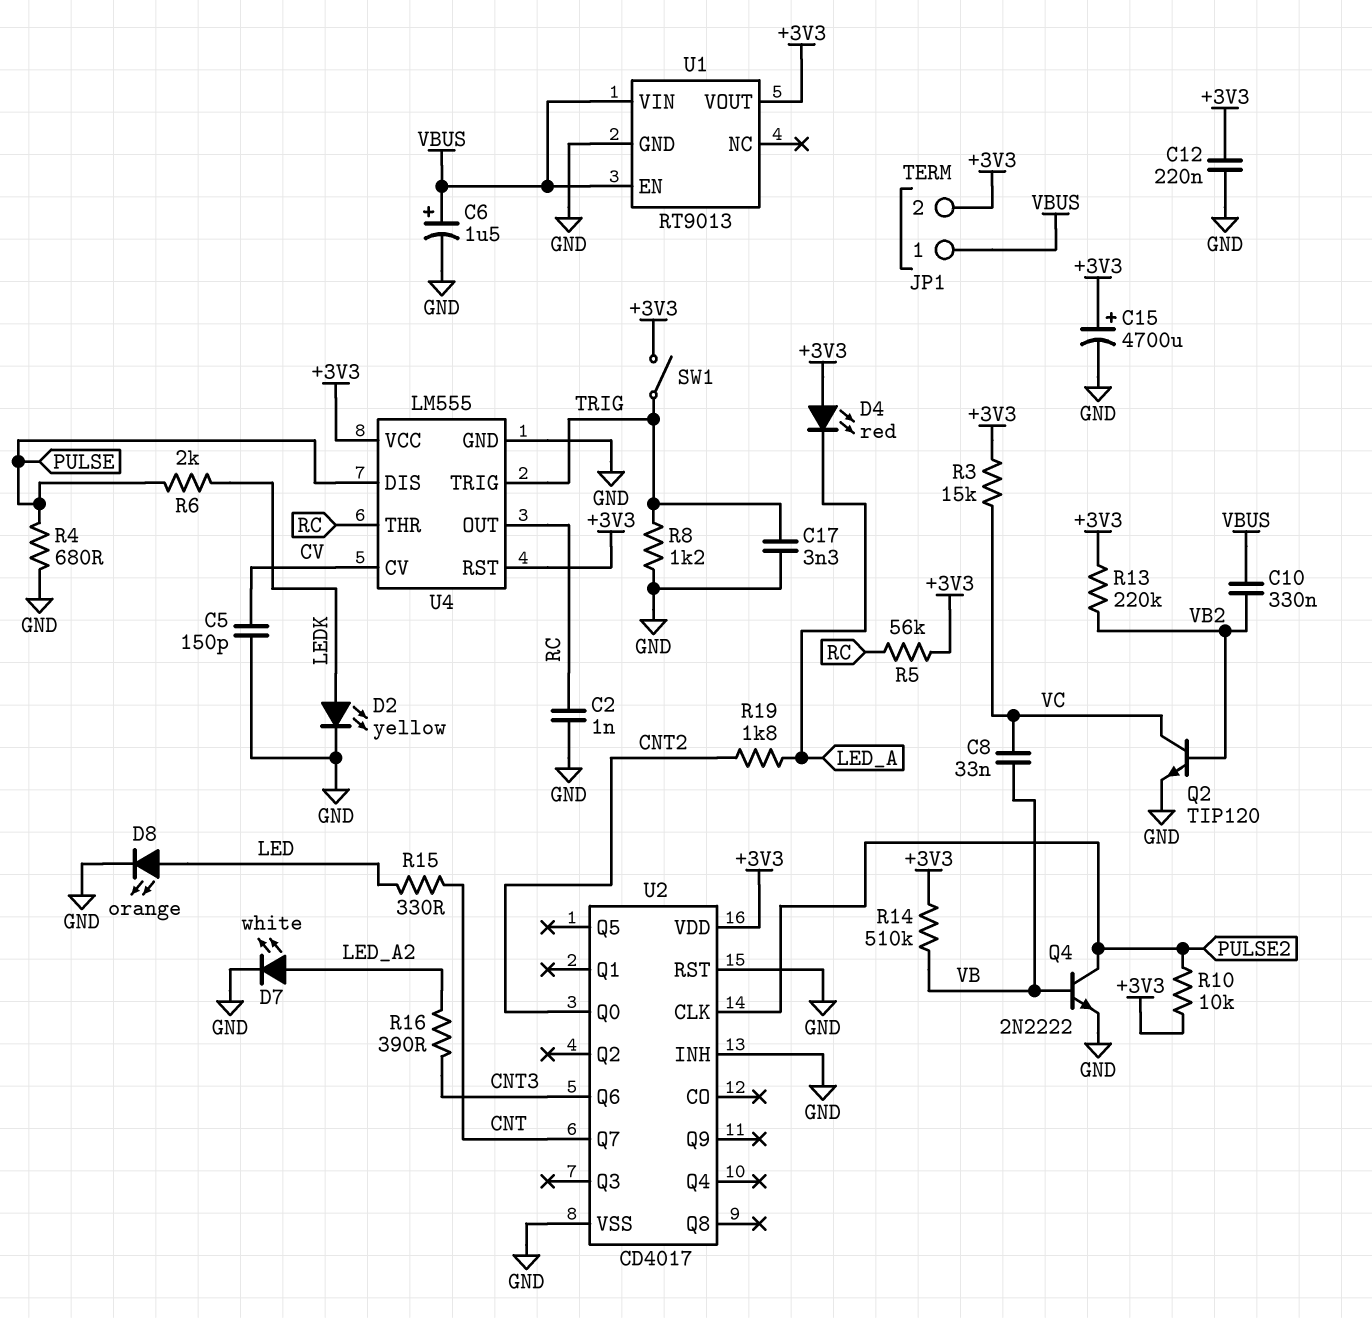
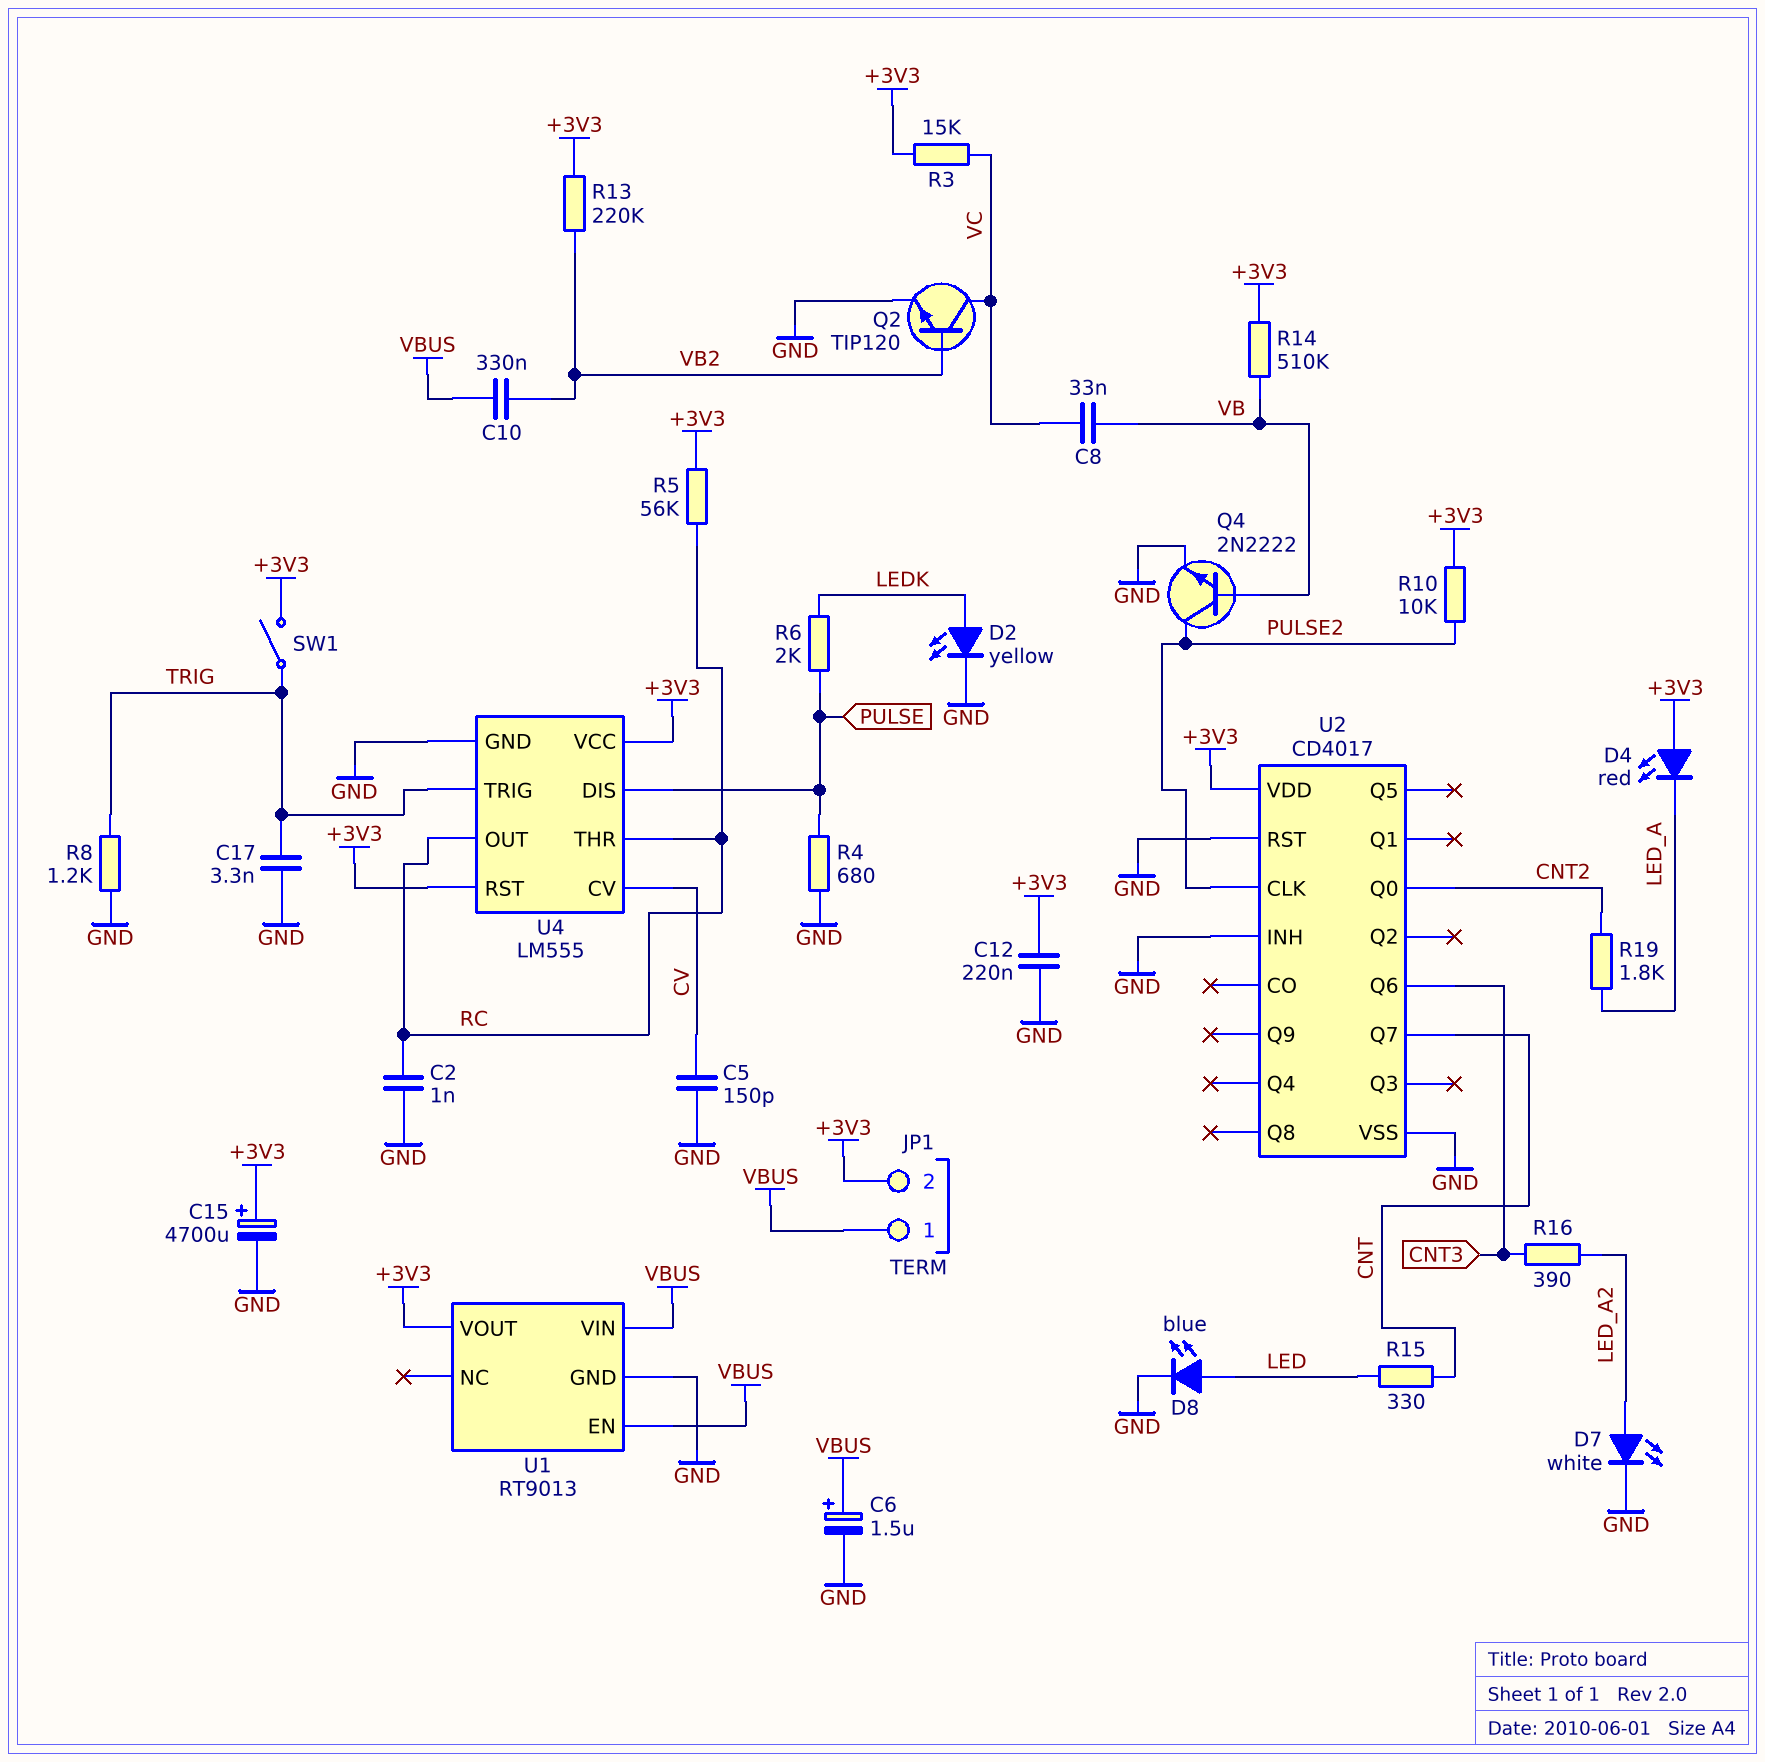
D8: LED orange (A LED, K GND) -> LED blue (A LED, K GND)

